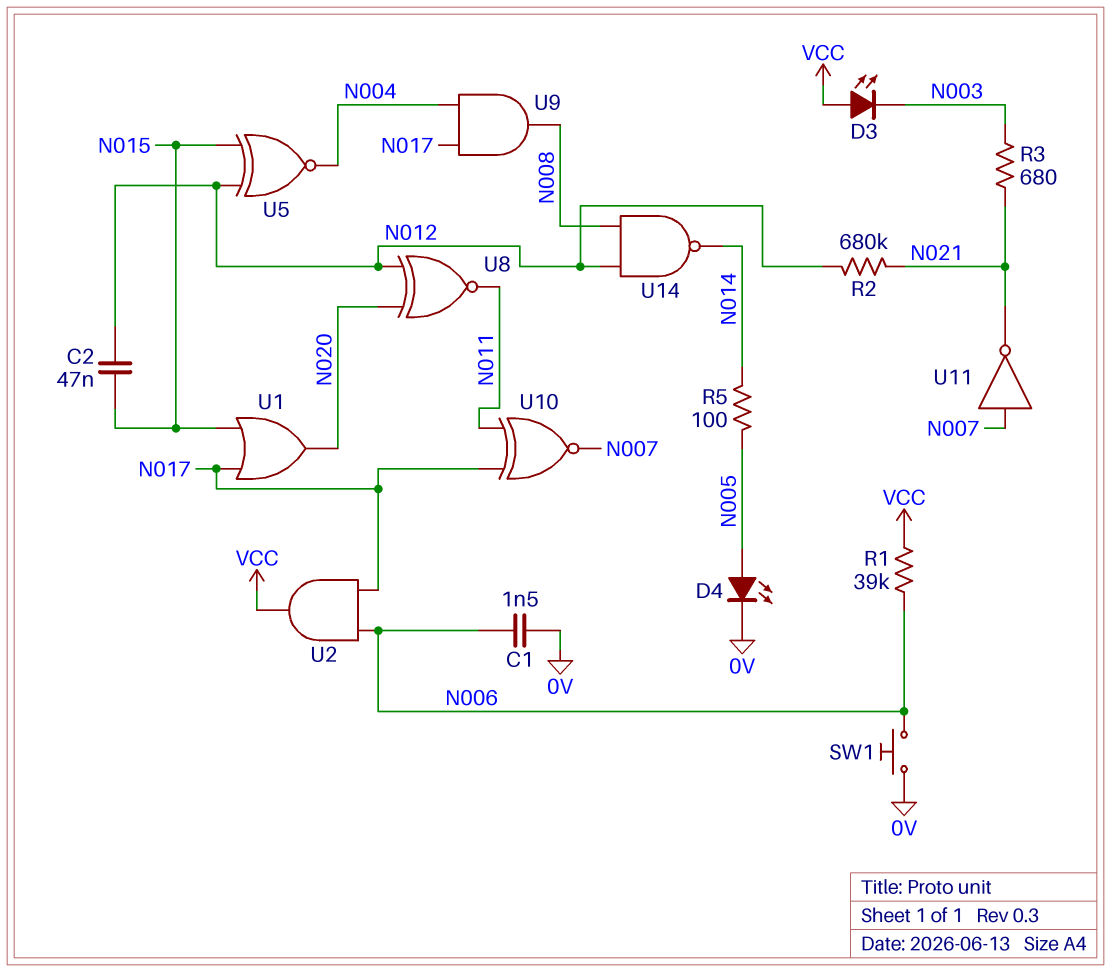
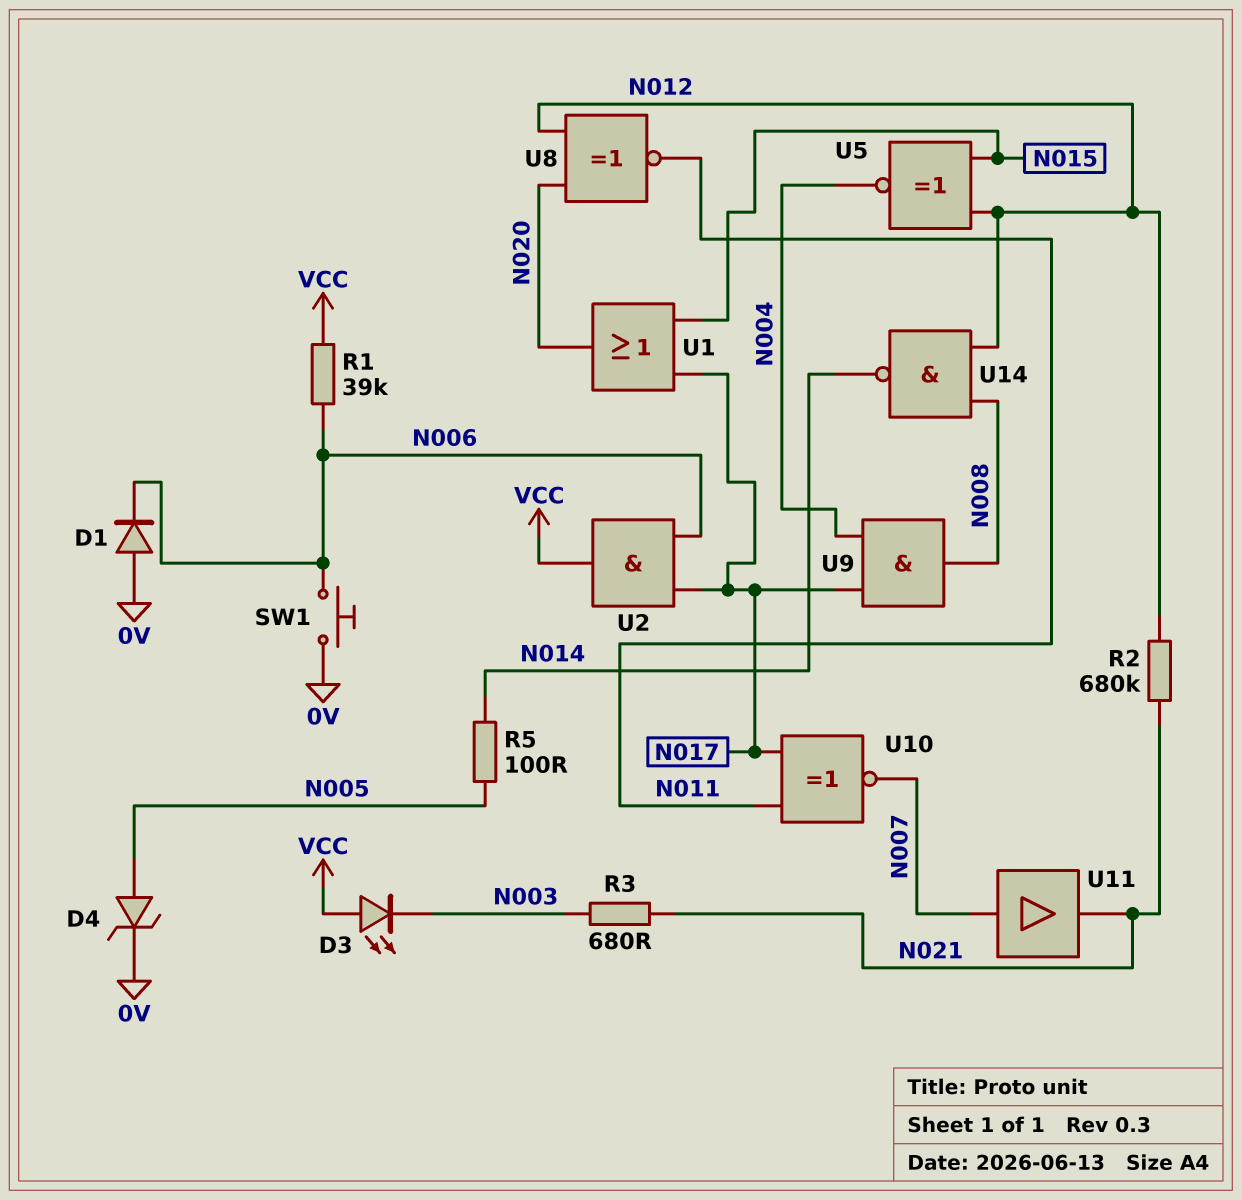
C1: 1.5nF (0V, N006) -> none
C2: 47nF (N012, N015) -> none
D1: none -> diode (A 0V, K N006)
D4: LED (A N005, K 0V) -> zener (A N005, K 0V)
U11: NOT (in N007, out N021) -> buffer (in N007, out N021)

